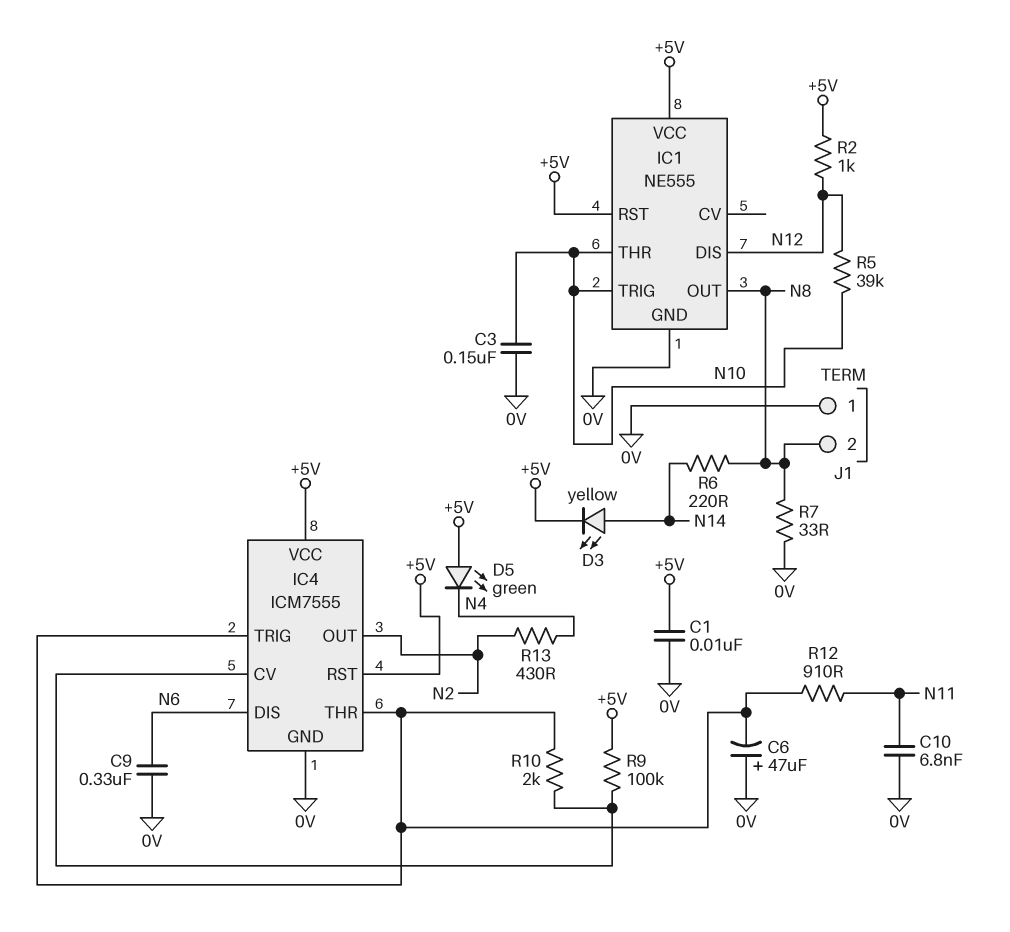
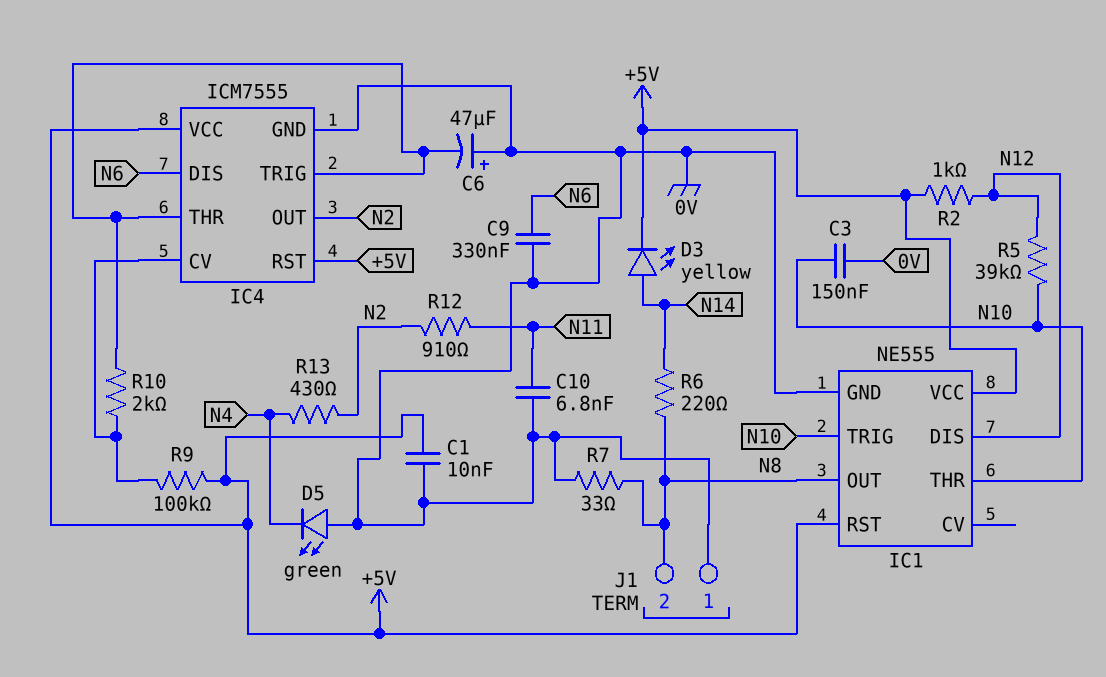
D5: LED green (A +5V, K N4) -> LED green (A 0V, K N4)
R12: 910 (IC4/THR, N11) -> 910 (N2, N11)

